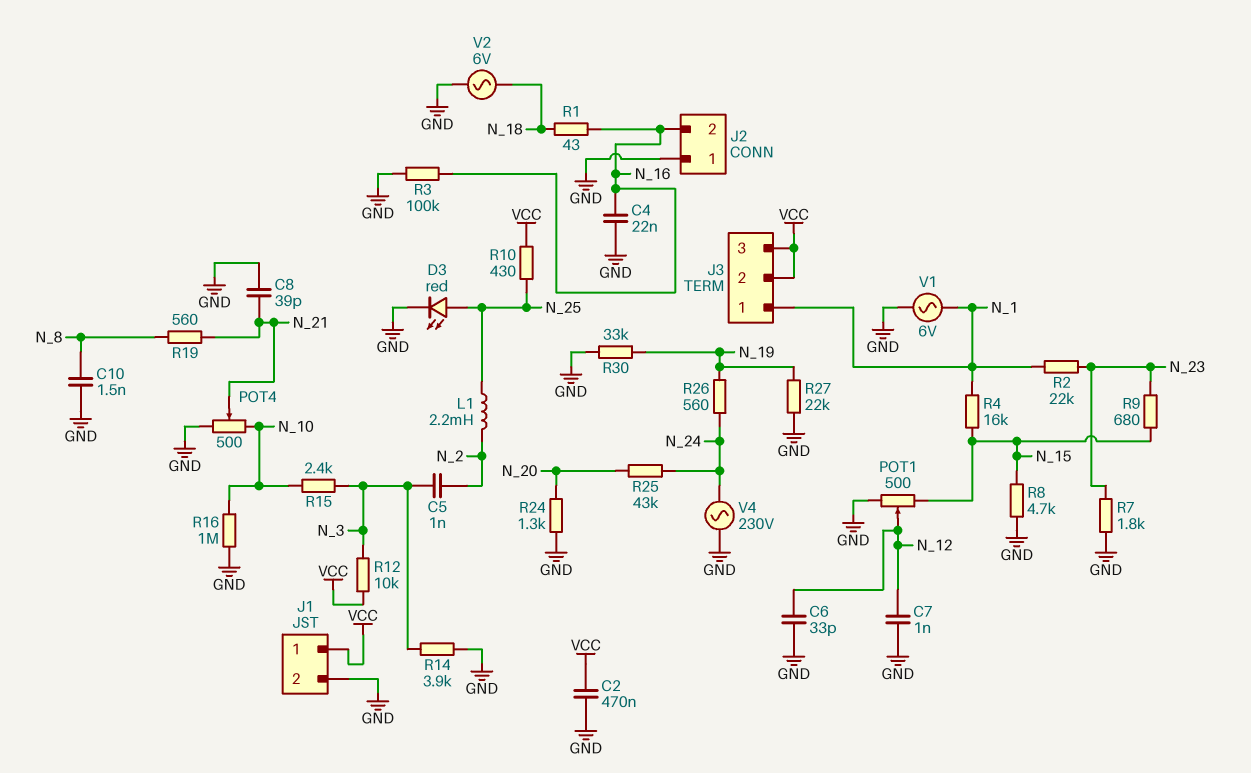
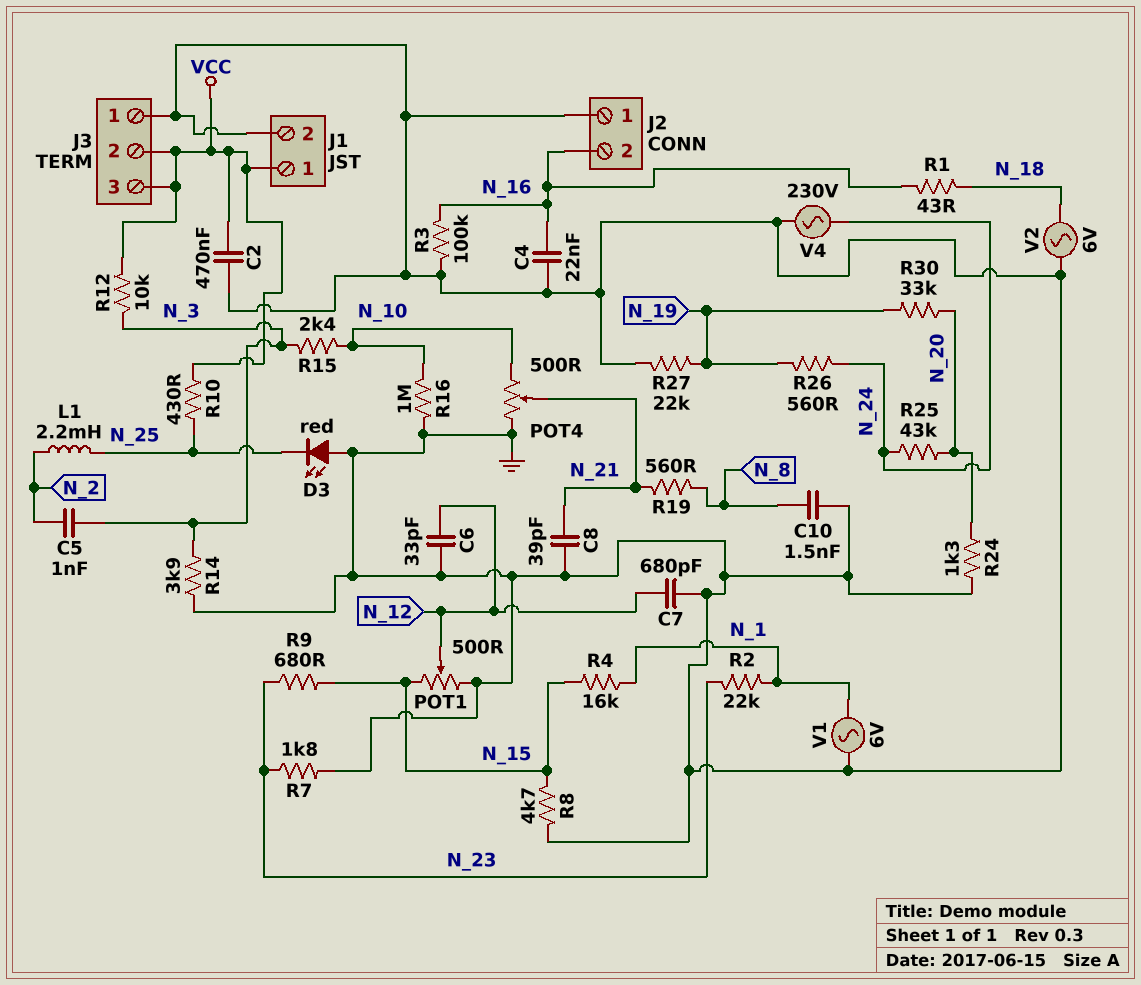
C7: 1nF (GND, N_12) -> 680pF (GND, N_12)
D3: LED red (A N_25, K GND) -> LED red (A GND, K N_25)
J3 pin 1: N_1 -> GND
R30: 33k (GND, N_19) -> 33k (N_19, N_20)

